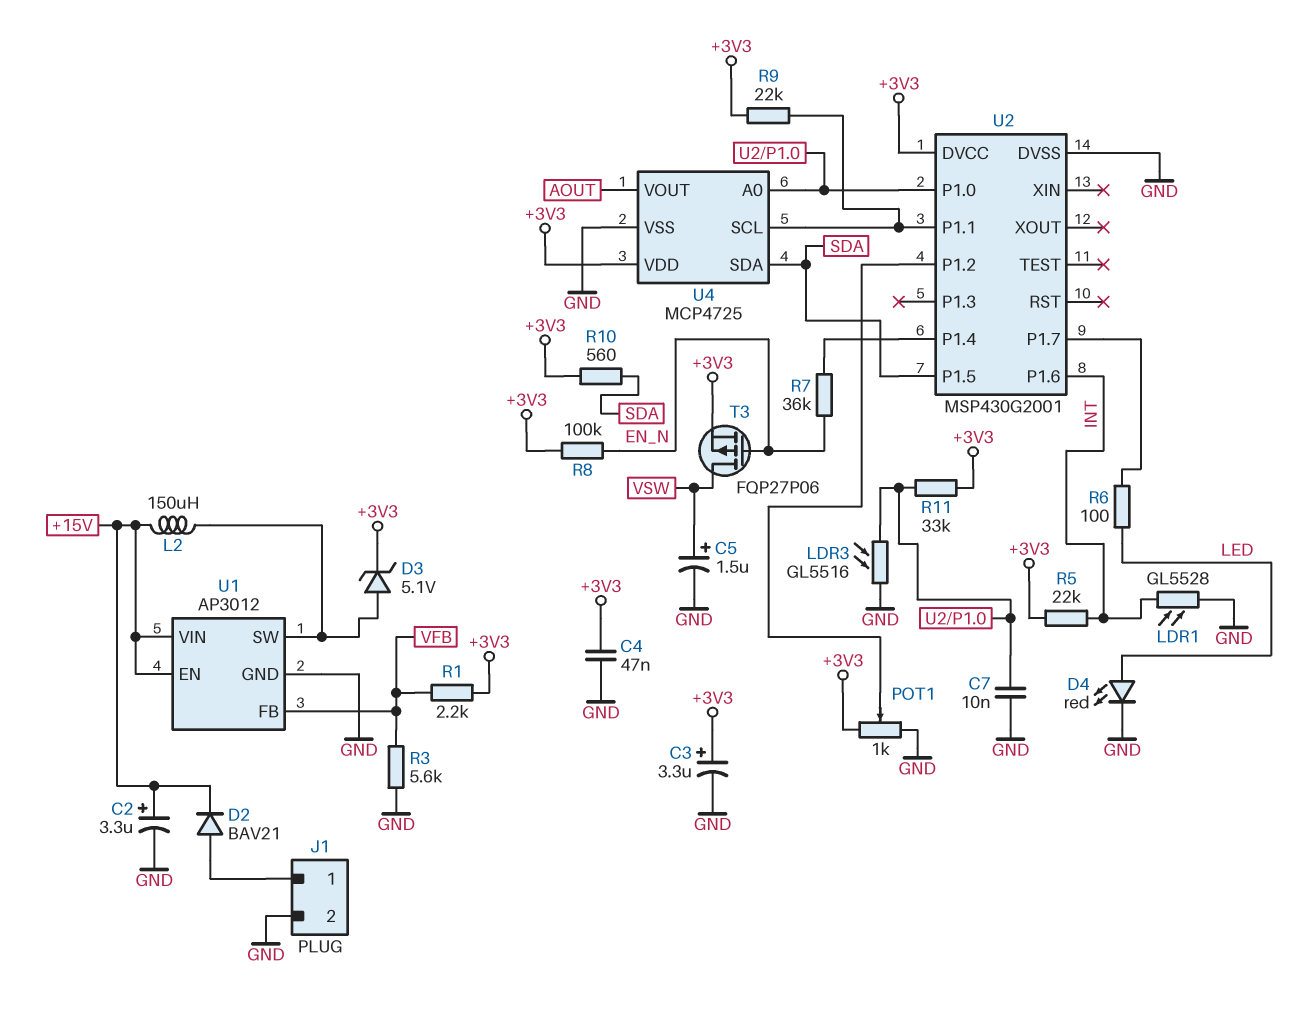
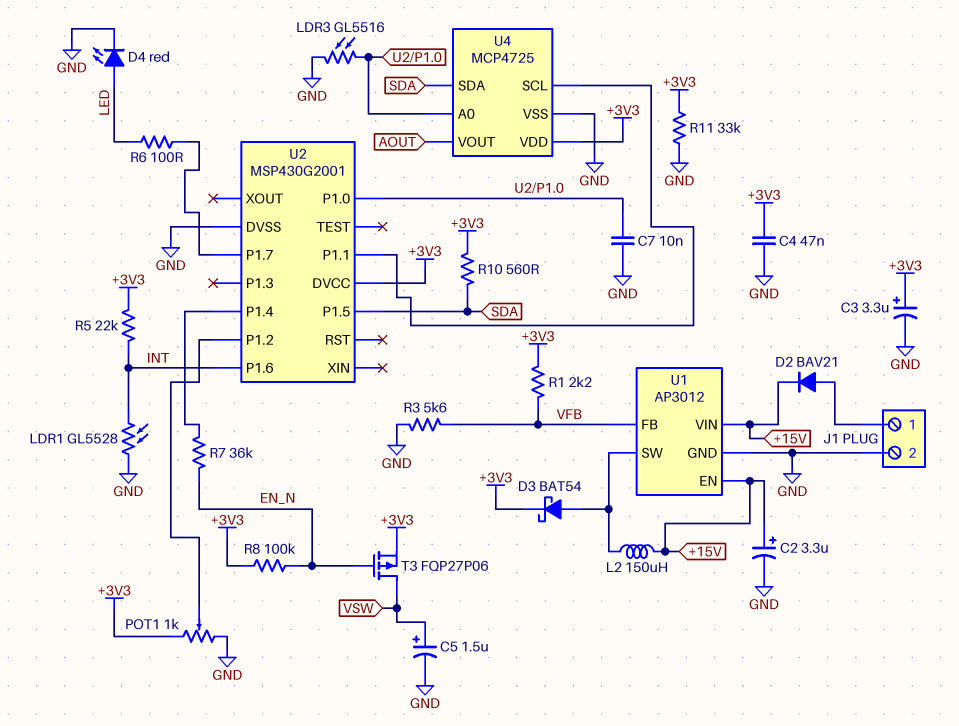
D3: zener 5.1V (A U1/SW, K +3V3) -> schottky BAT54 (A U1/SW, K +3V3)
R9: 22k (+3V3, U2/P1.1) -> none
R11: 33k (+3V3, U2/P1.0) -> 33k (+3V3, GND)

